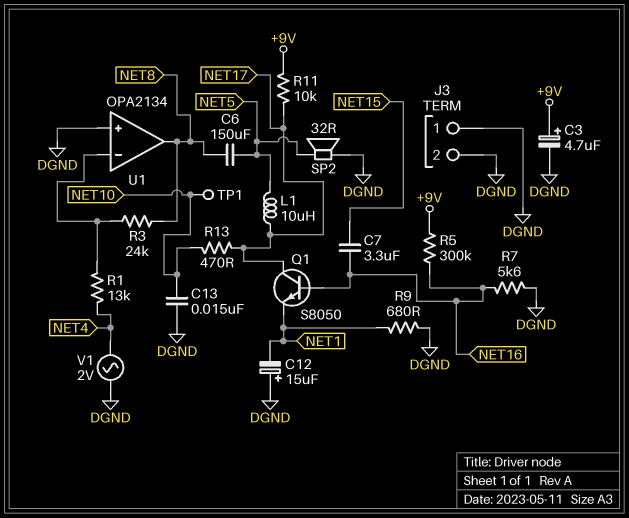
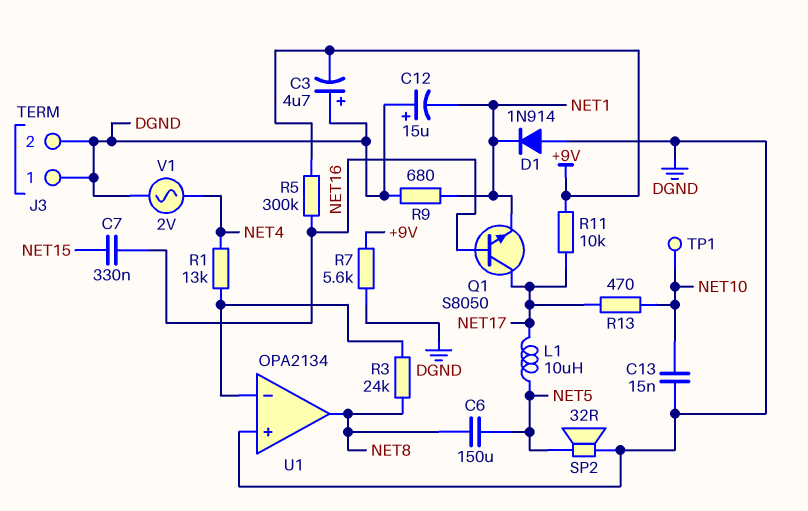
C3: 4.7uF (plus +9V, minus DGND) -> 4.7uF (plus DGND, minus +9V)
C7: 3.3uF (NET15, NET16) -> 330nF (NET15, NET16)
D1: none -> diode 1N914 (A DGND, K NET1)
R7: 5.6k (DGND, NET16) -> 5.6k (+9V, DGND)

